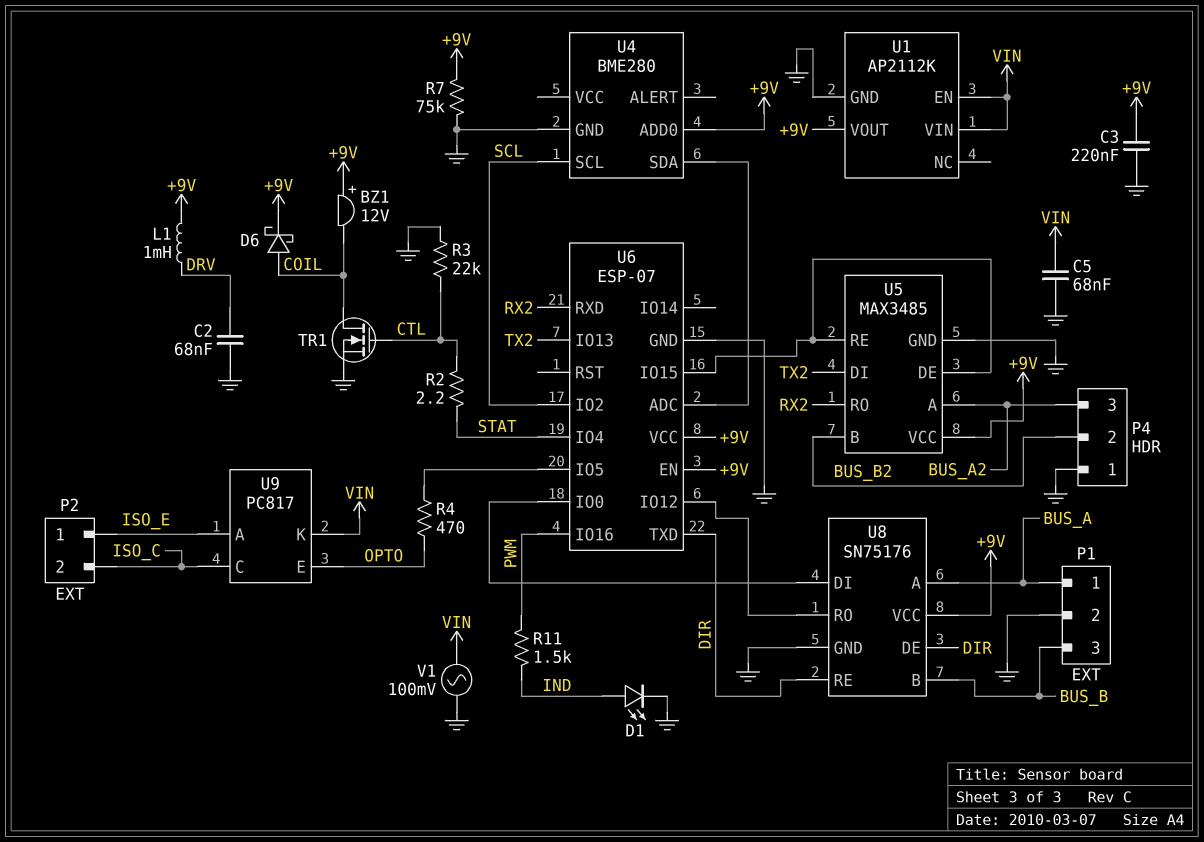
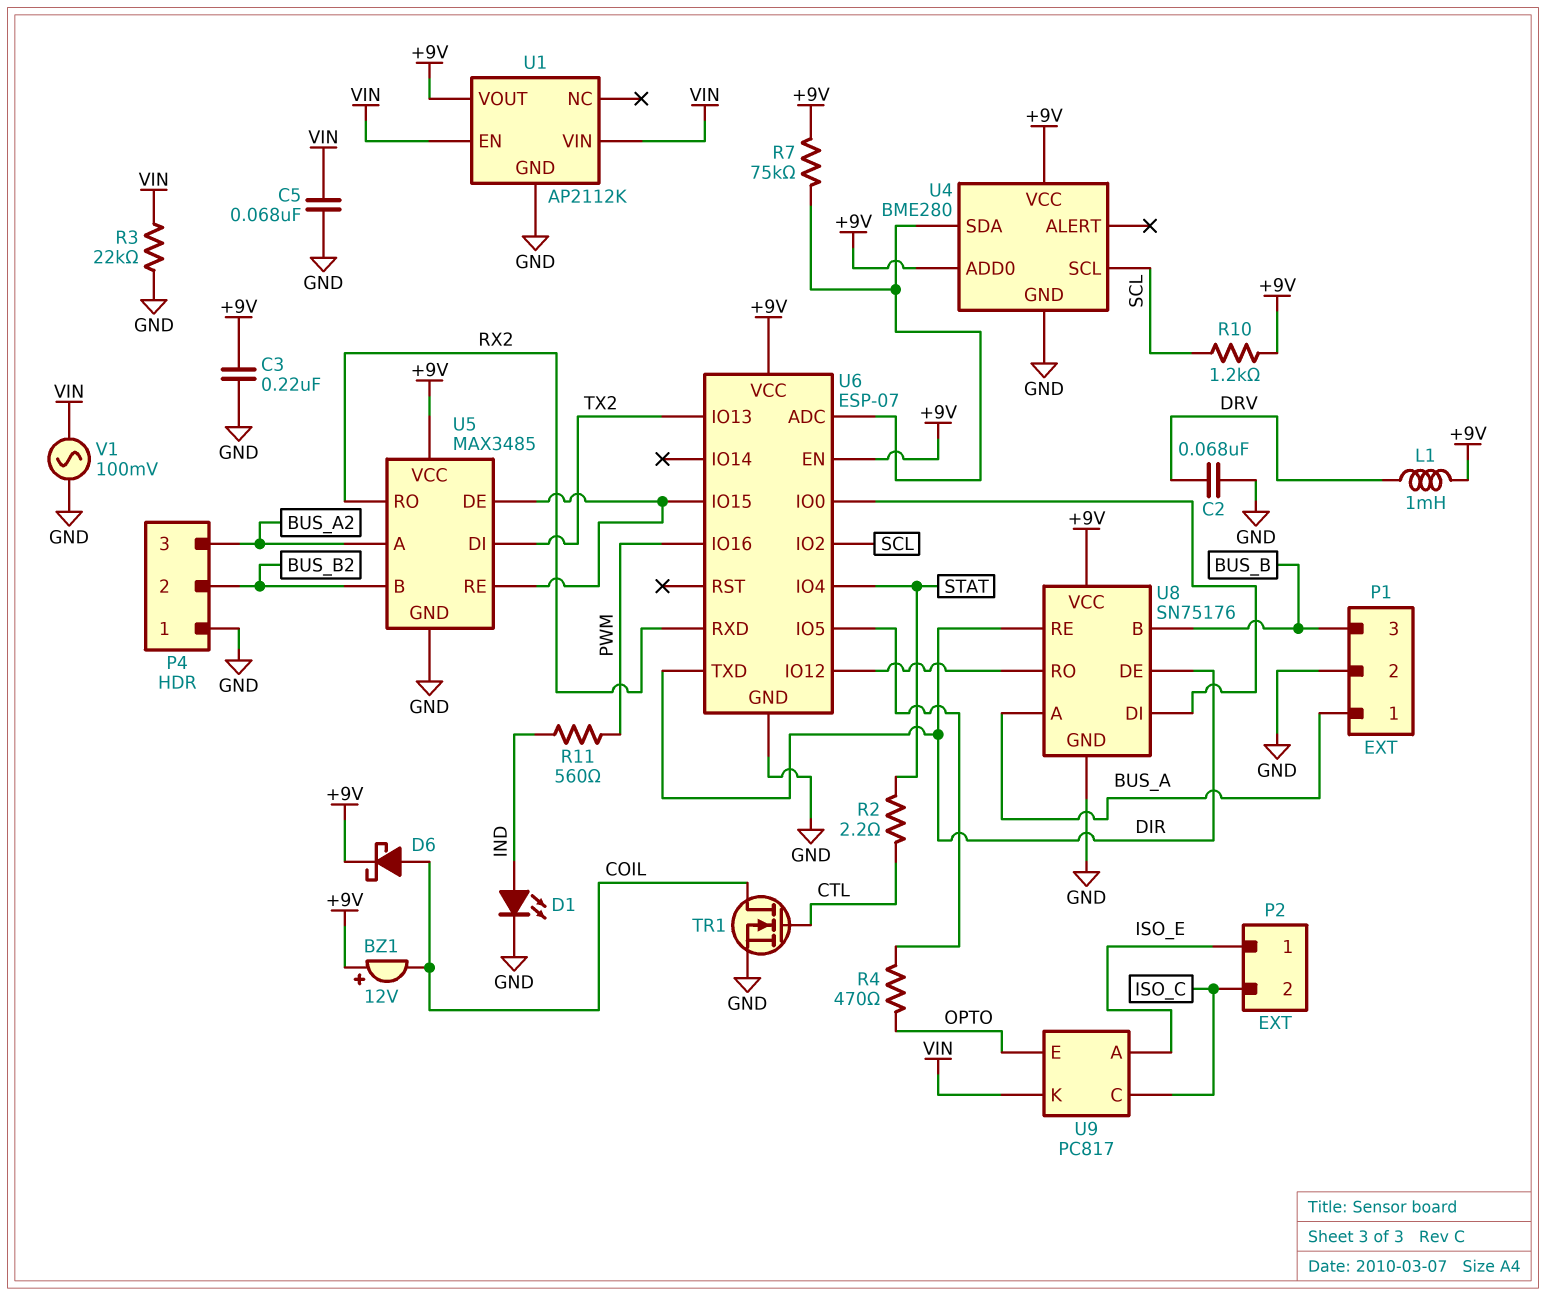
R3: 22k (CTL, GND) -> 22k (GND, VIN)
R7: 75k (+9V, GND) -> 75k (+9V, U4/SDA)
R10: none -> 1.2k (+9V, SCL)
R11: 1.5k (IND, PWM) -> 560 (IND, PWM)
U4 pin VCC: none -> +9V

